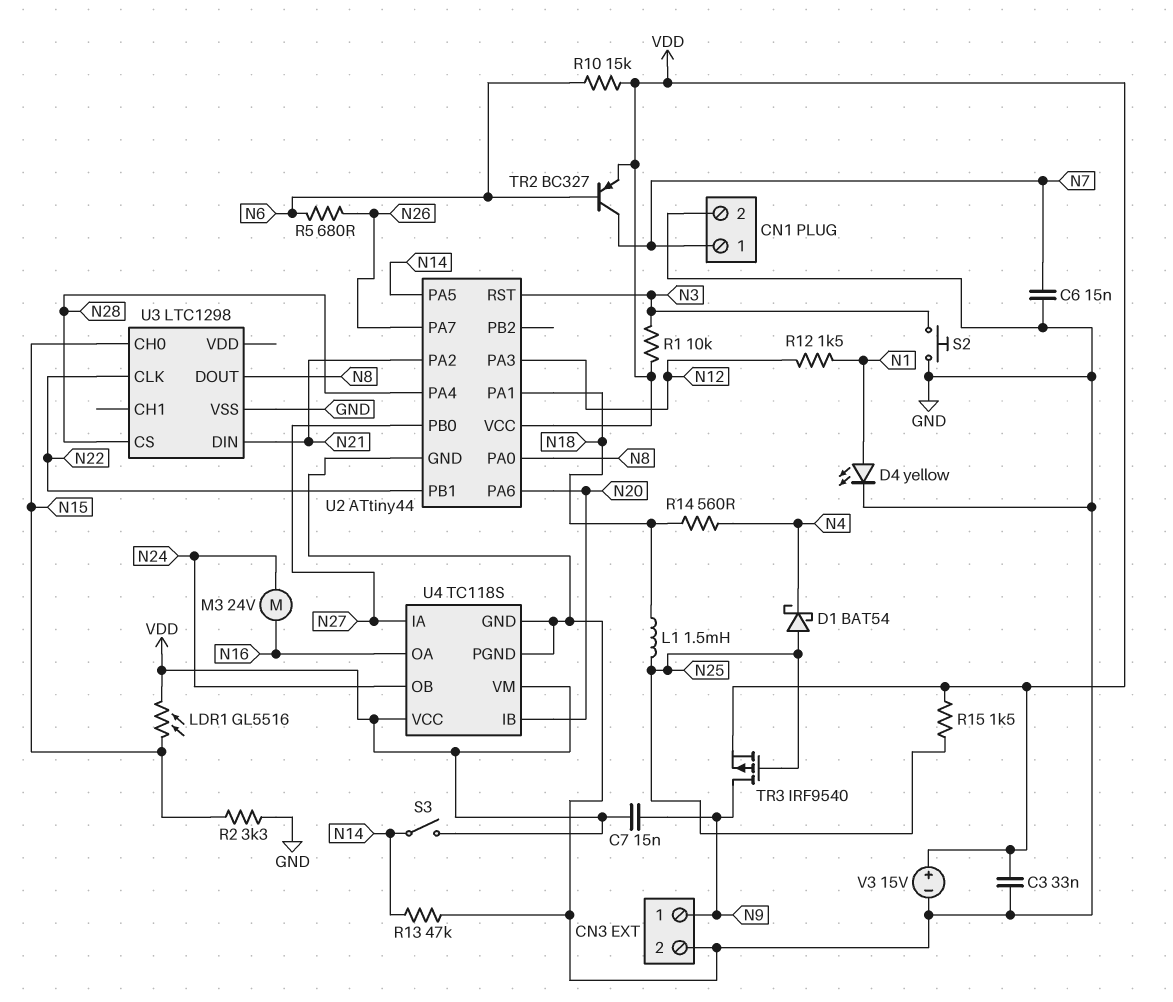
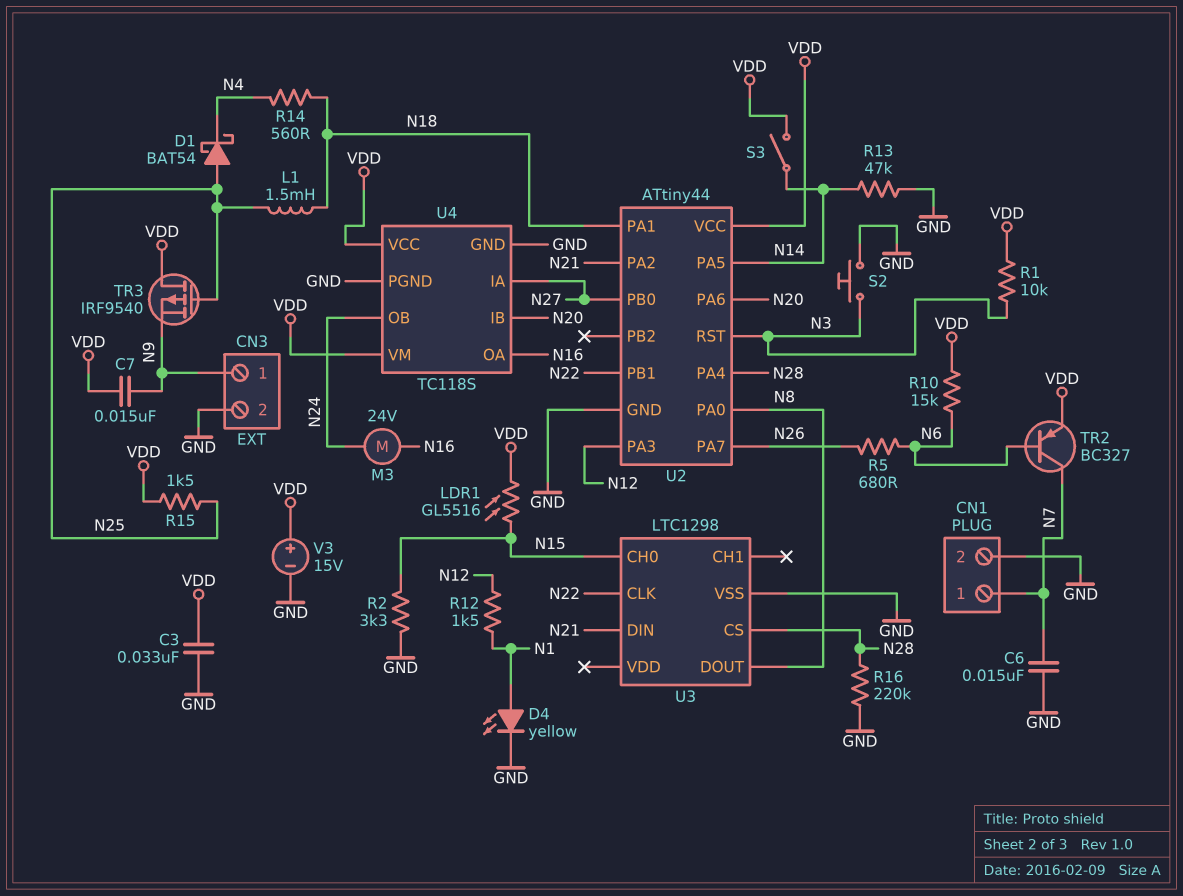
R16: none -> 220k (GND, N28)
TR3: PMOS IRF9540 (G N25, D N9, S VDD) -> PMOS IRF9540 (G N25, D VDD, S N9)

